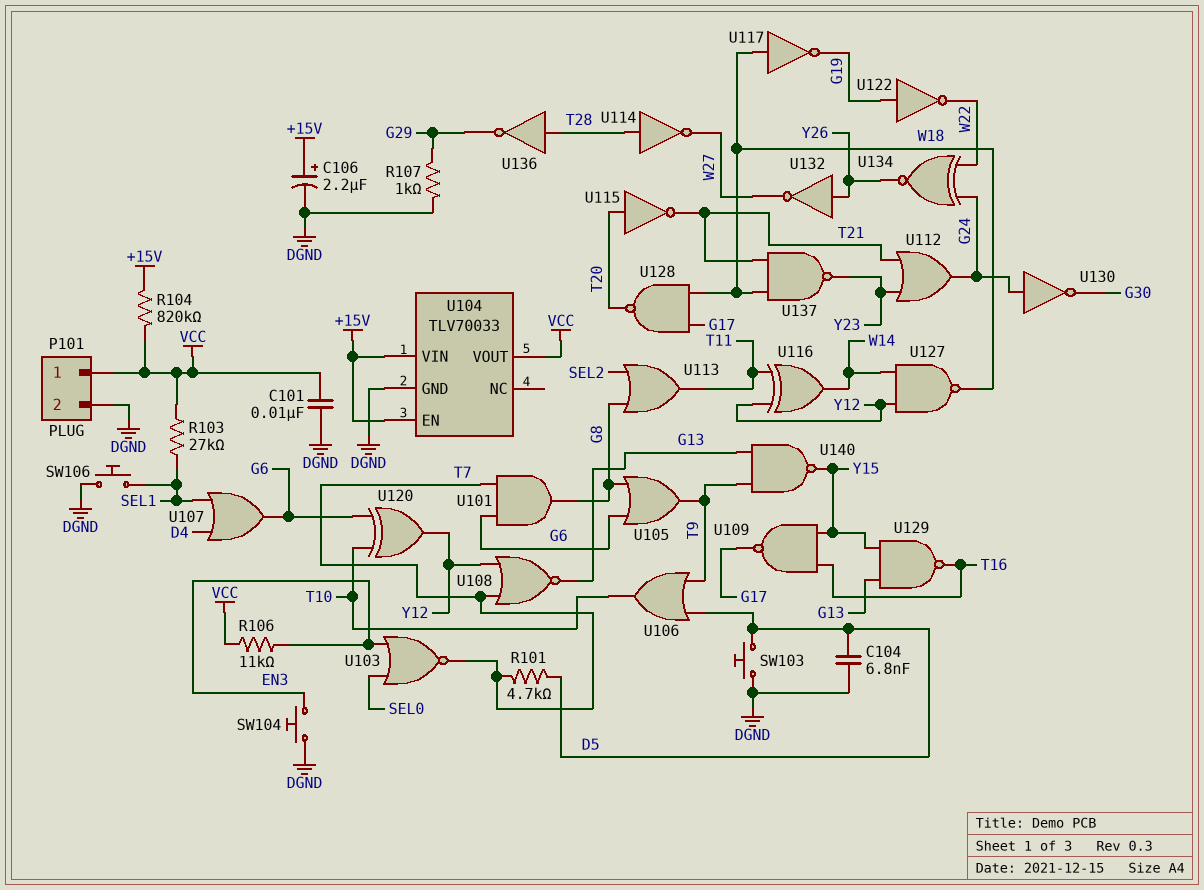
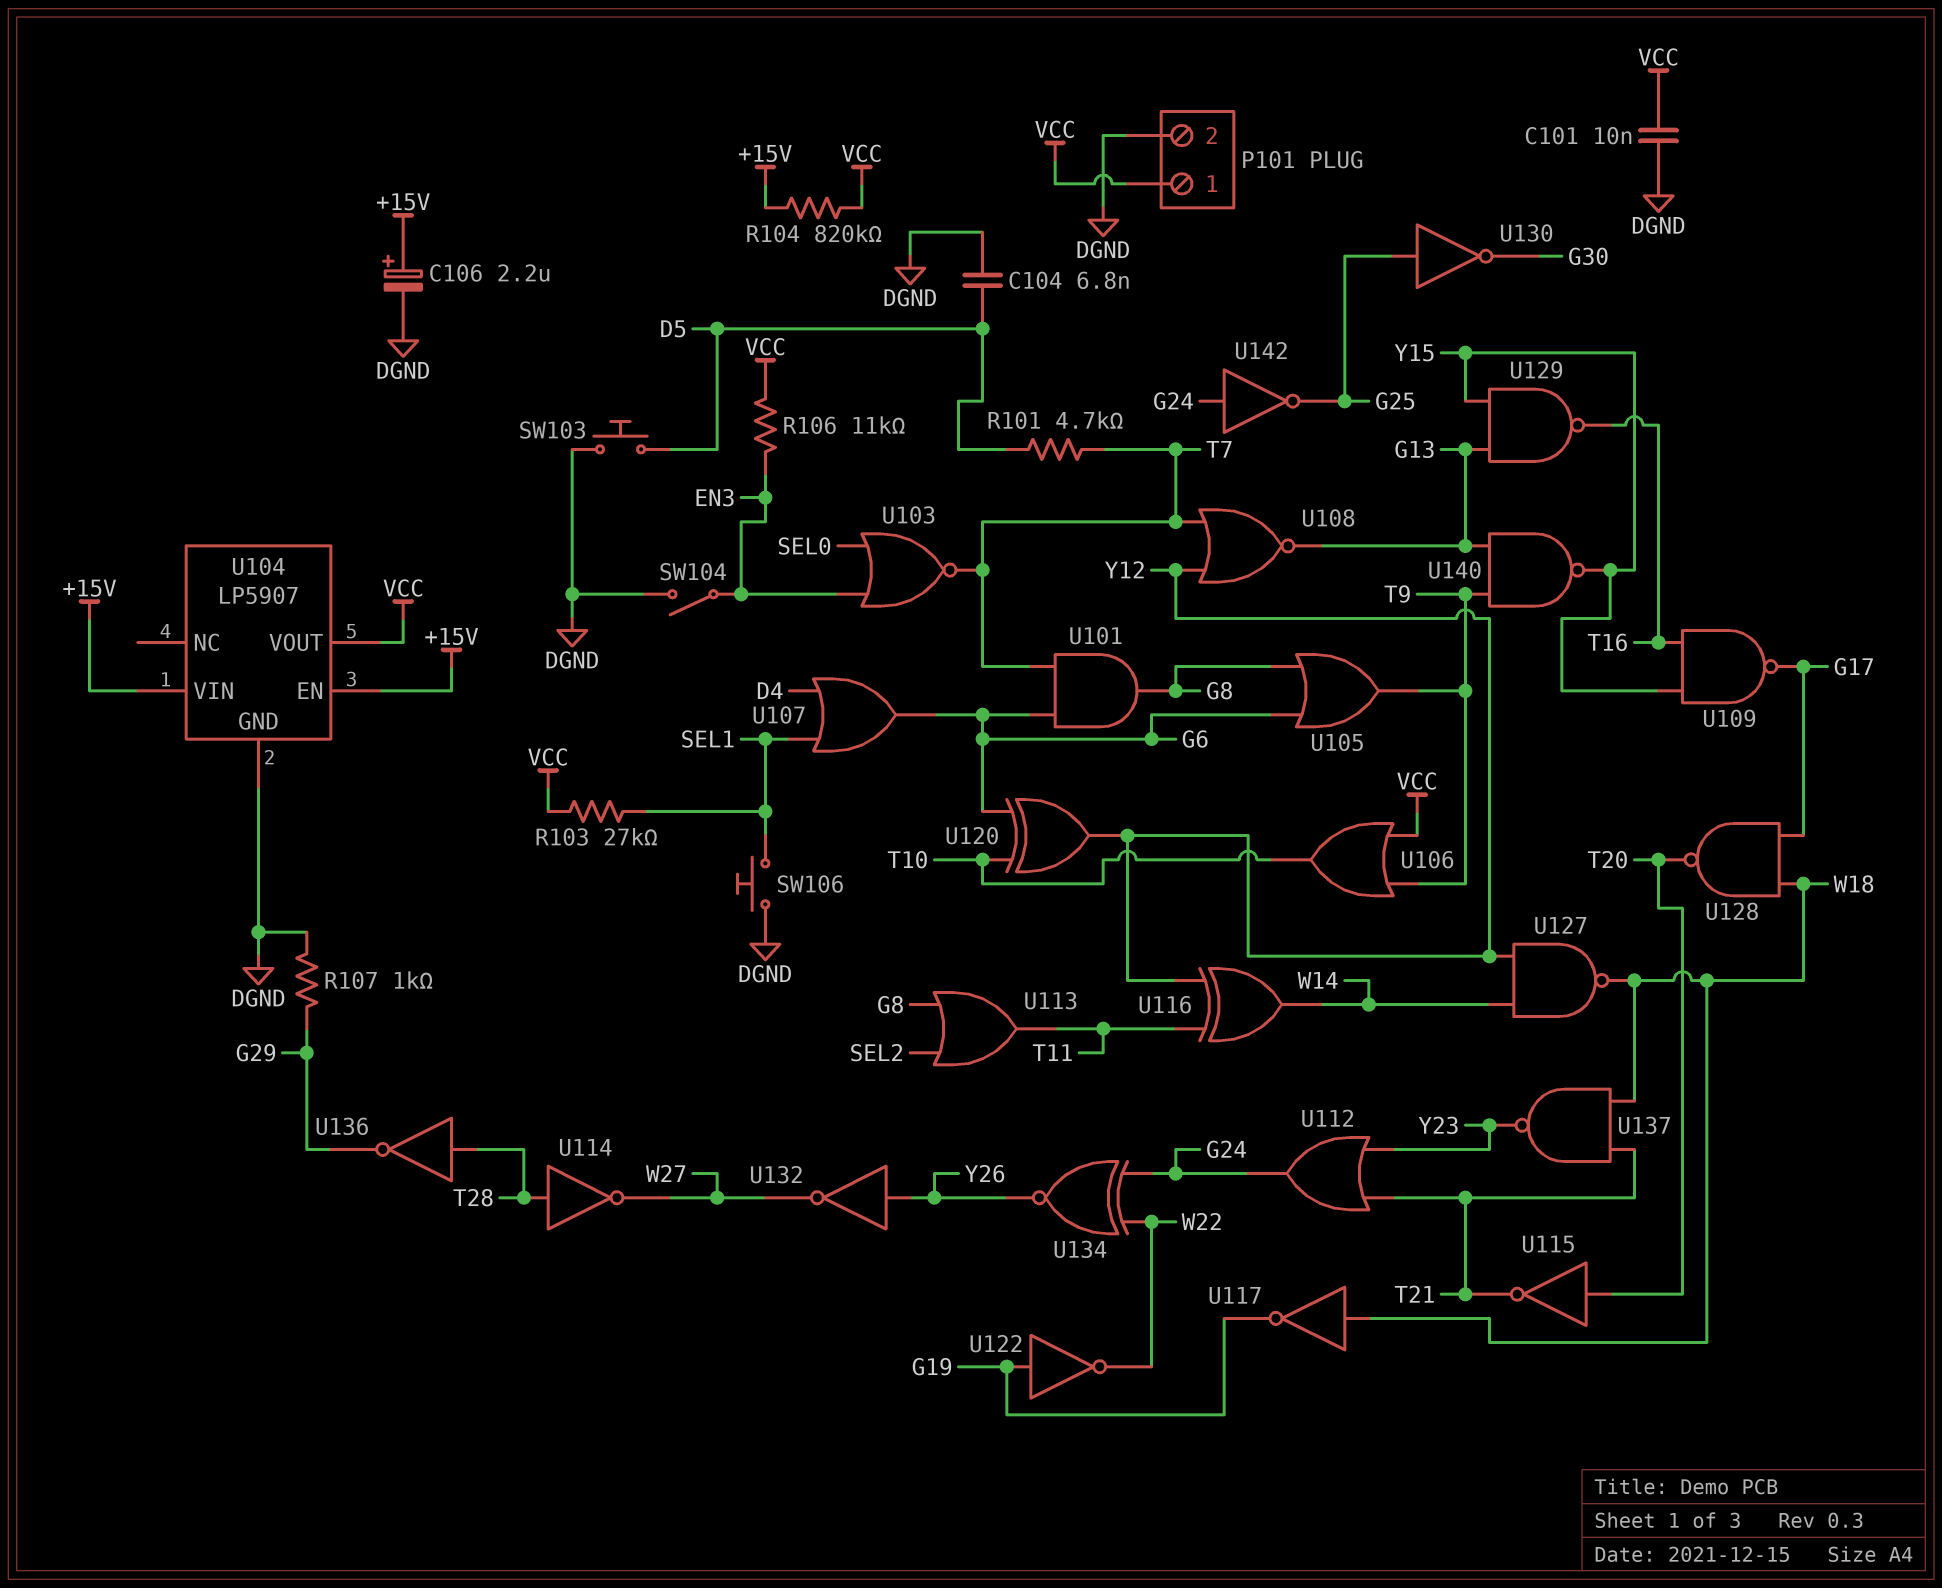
SW104: button (DGND, EN3) -> switch (DGND, EN3)
U104: TLV70033 -> LP5907
U106: OR (in D5, in T9, out T10) -> OR (in T9, in VCC, out T10)
U130: NOT (in G24, out G30) -> NOT (in G25, out G30)
U142: none -> NOT (in G24, out G25)

